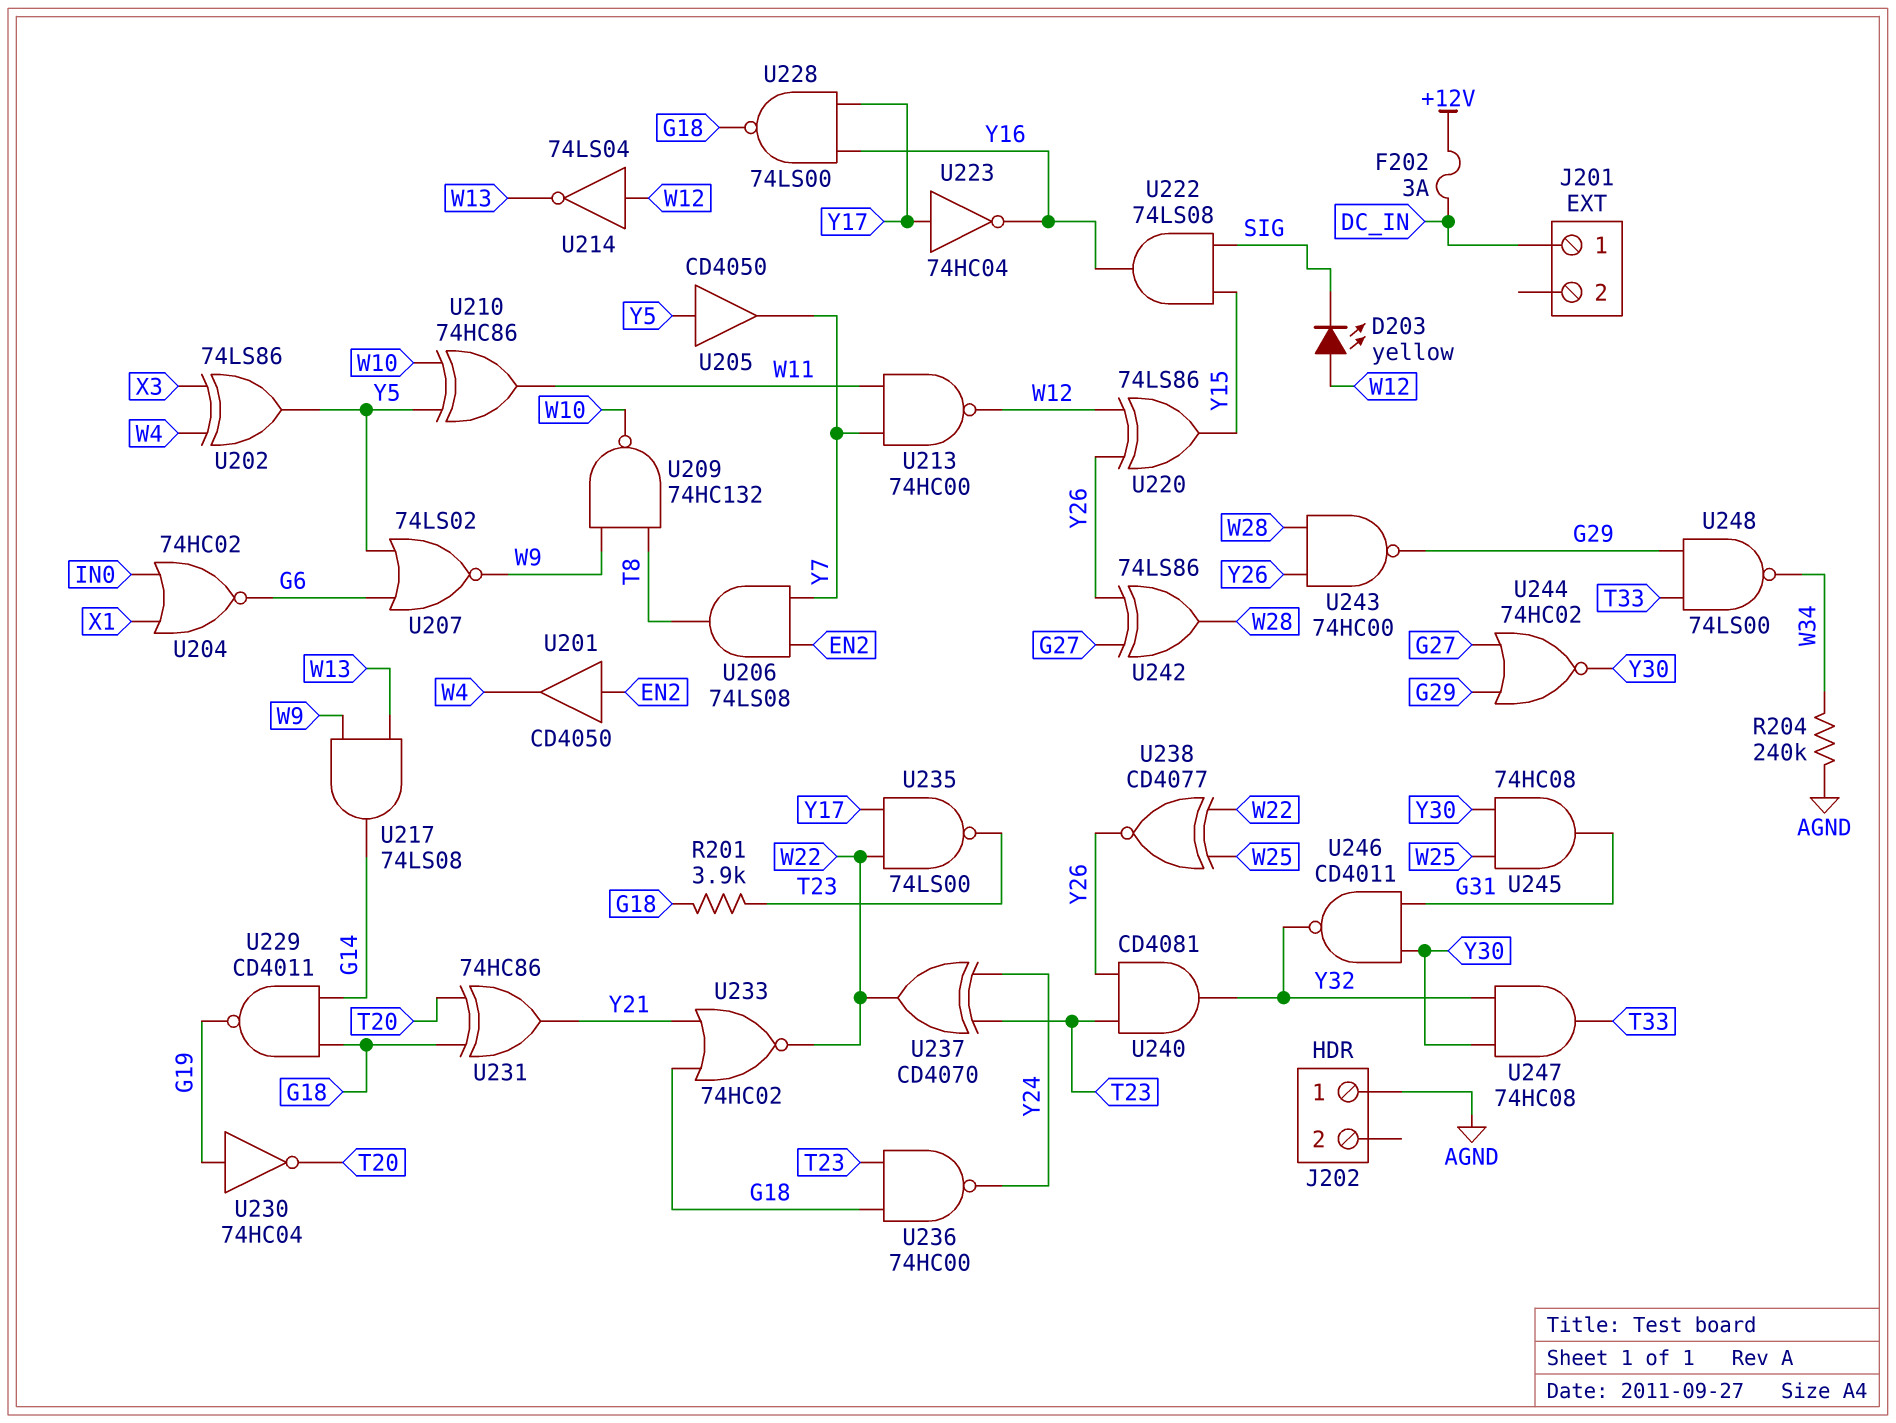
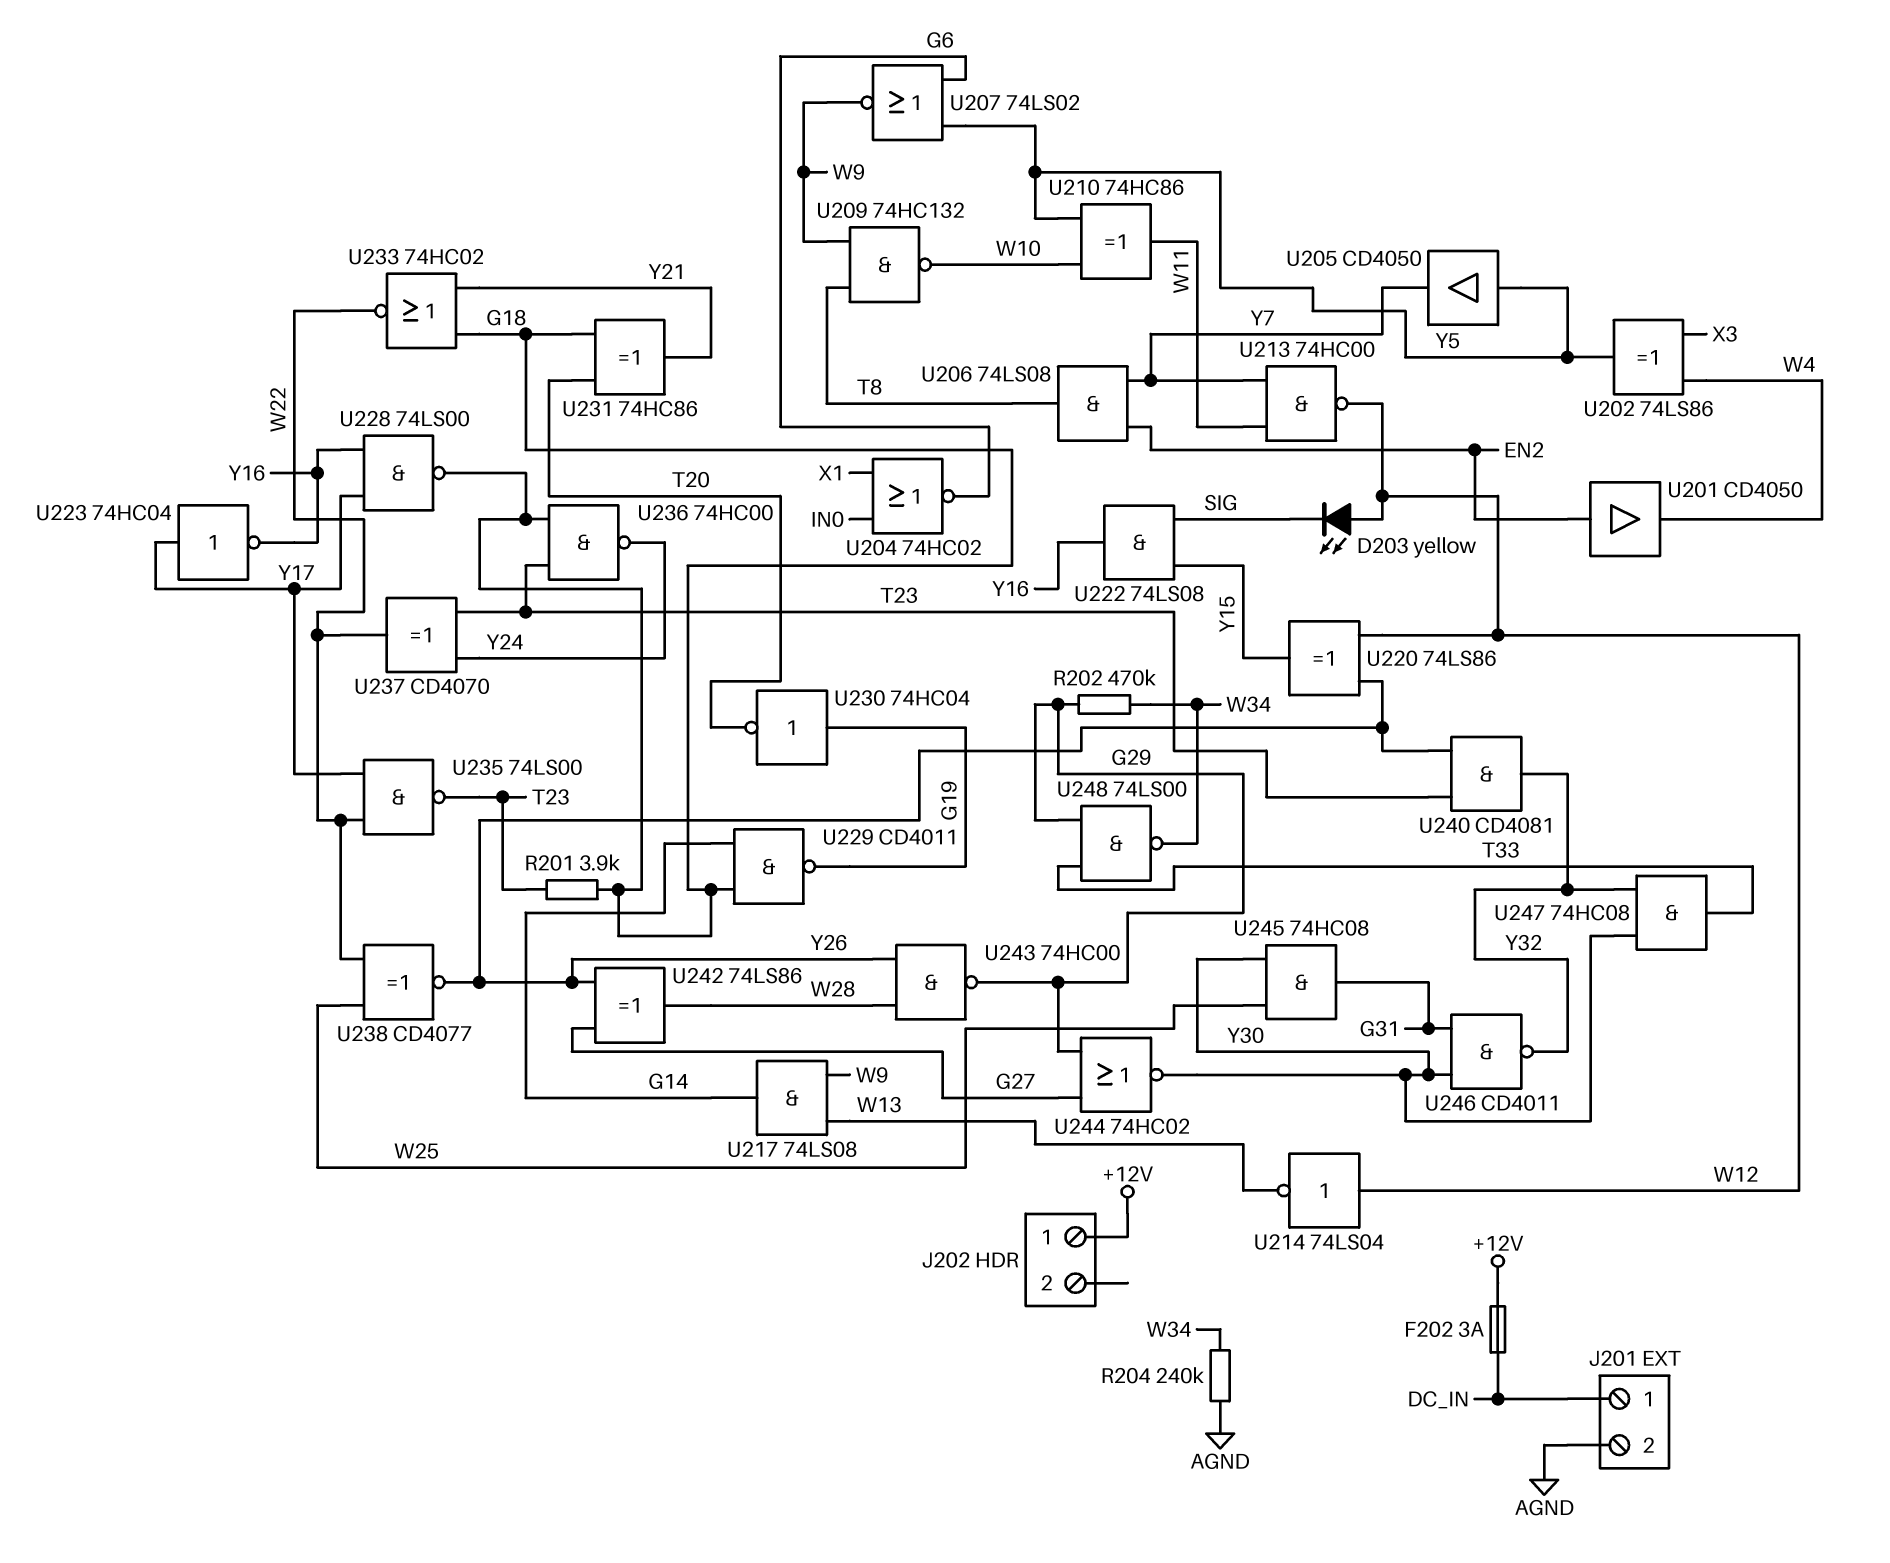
J201 pin 2: none -> AGND
J202 pin 1: AGND -> +12V
R202: none -> 470k (G29, W34)

